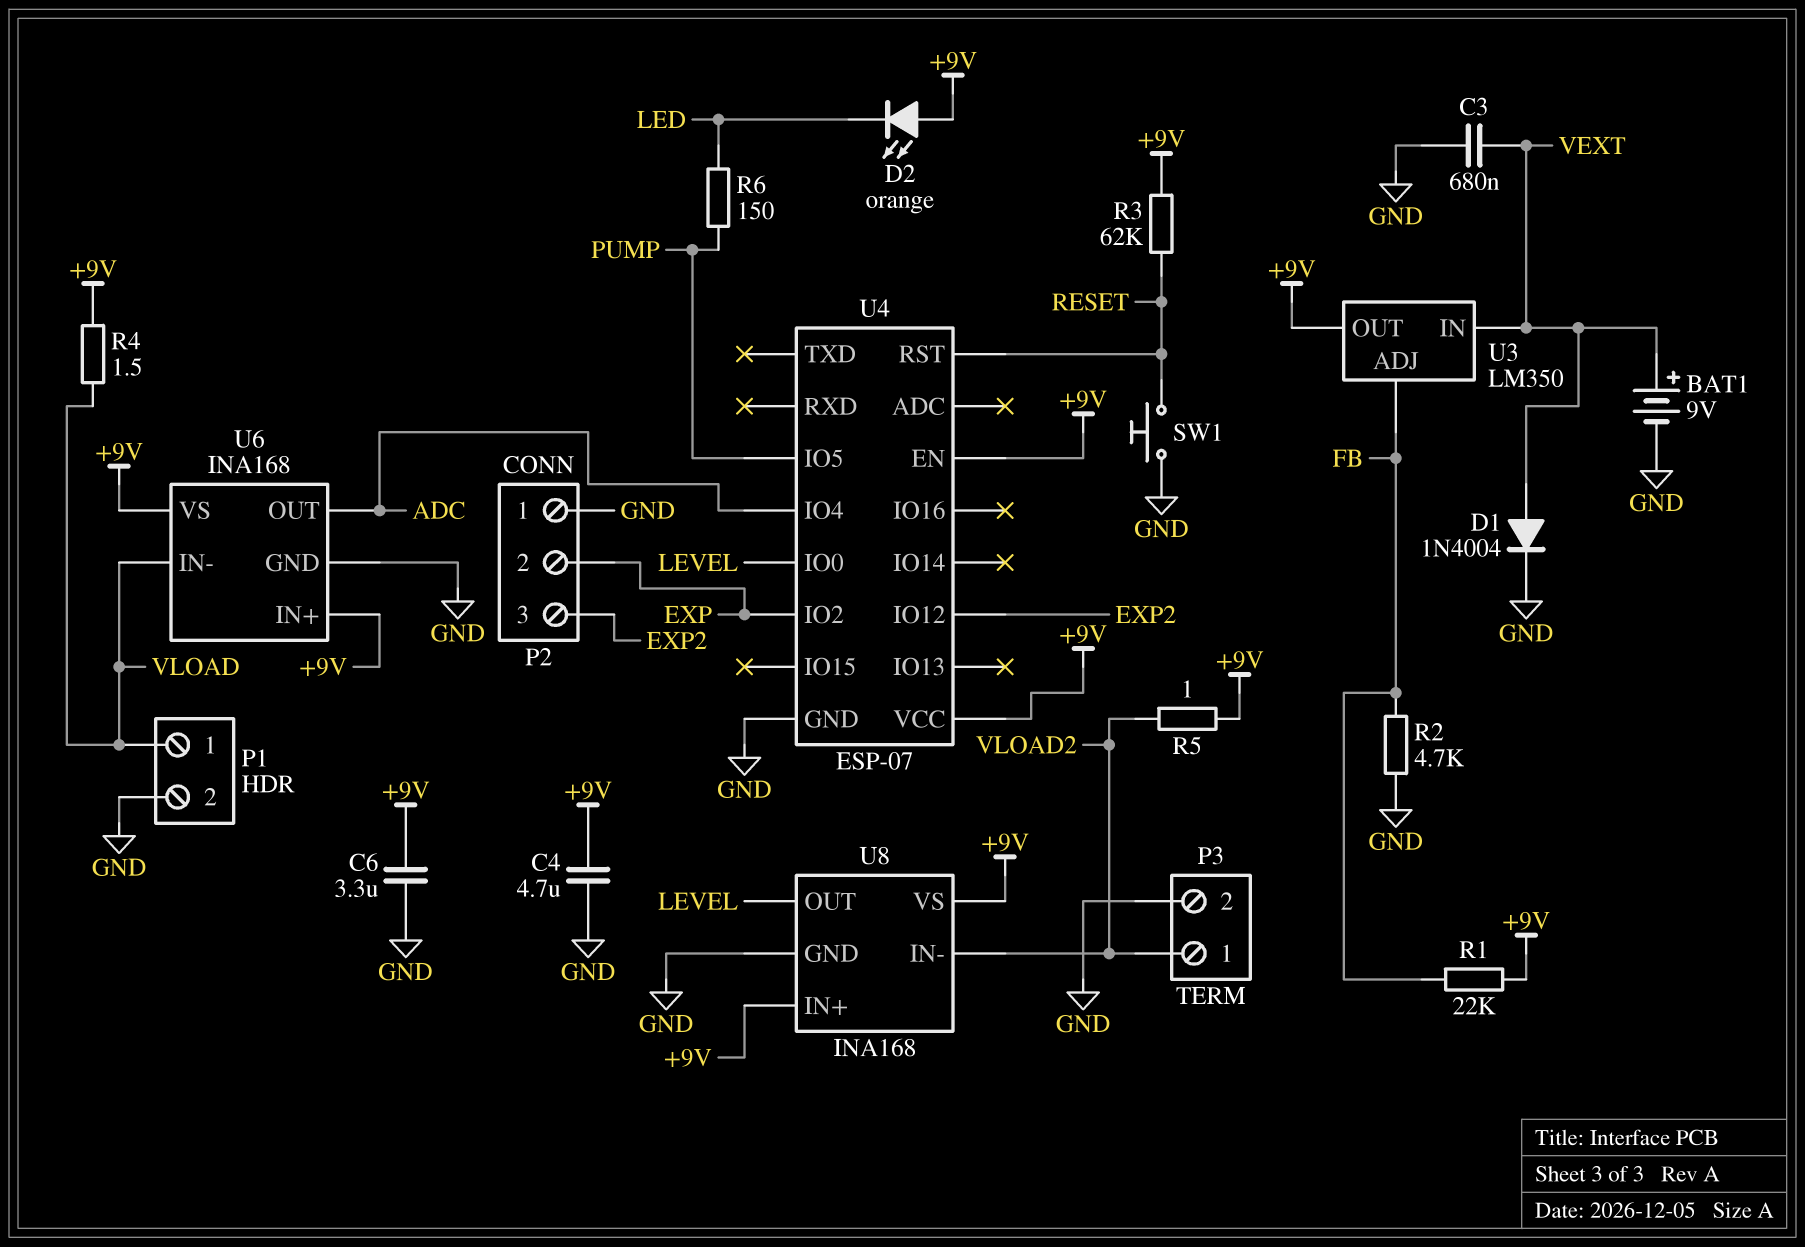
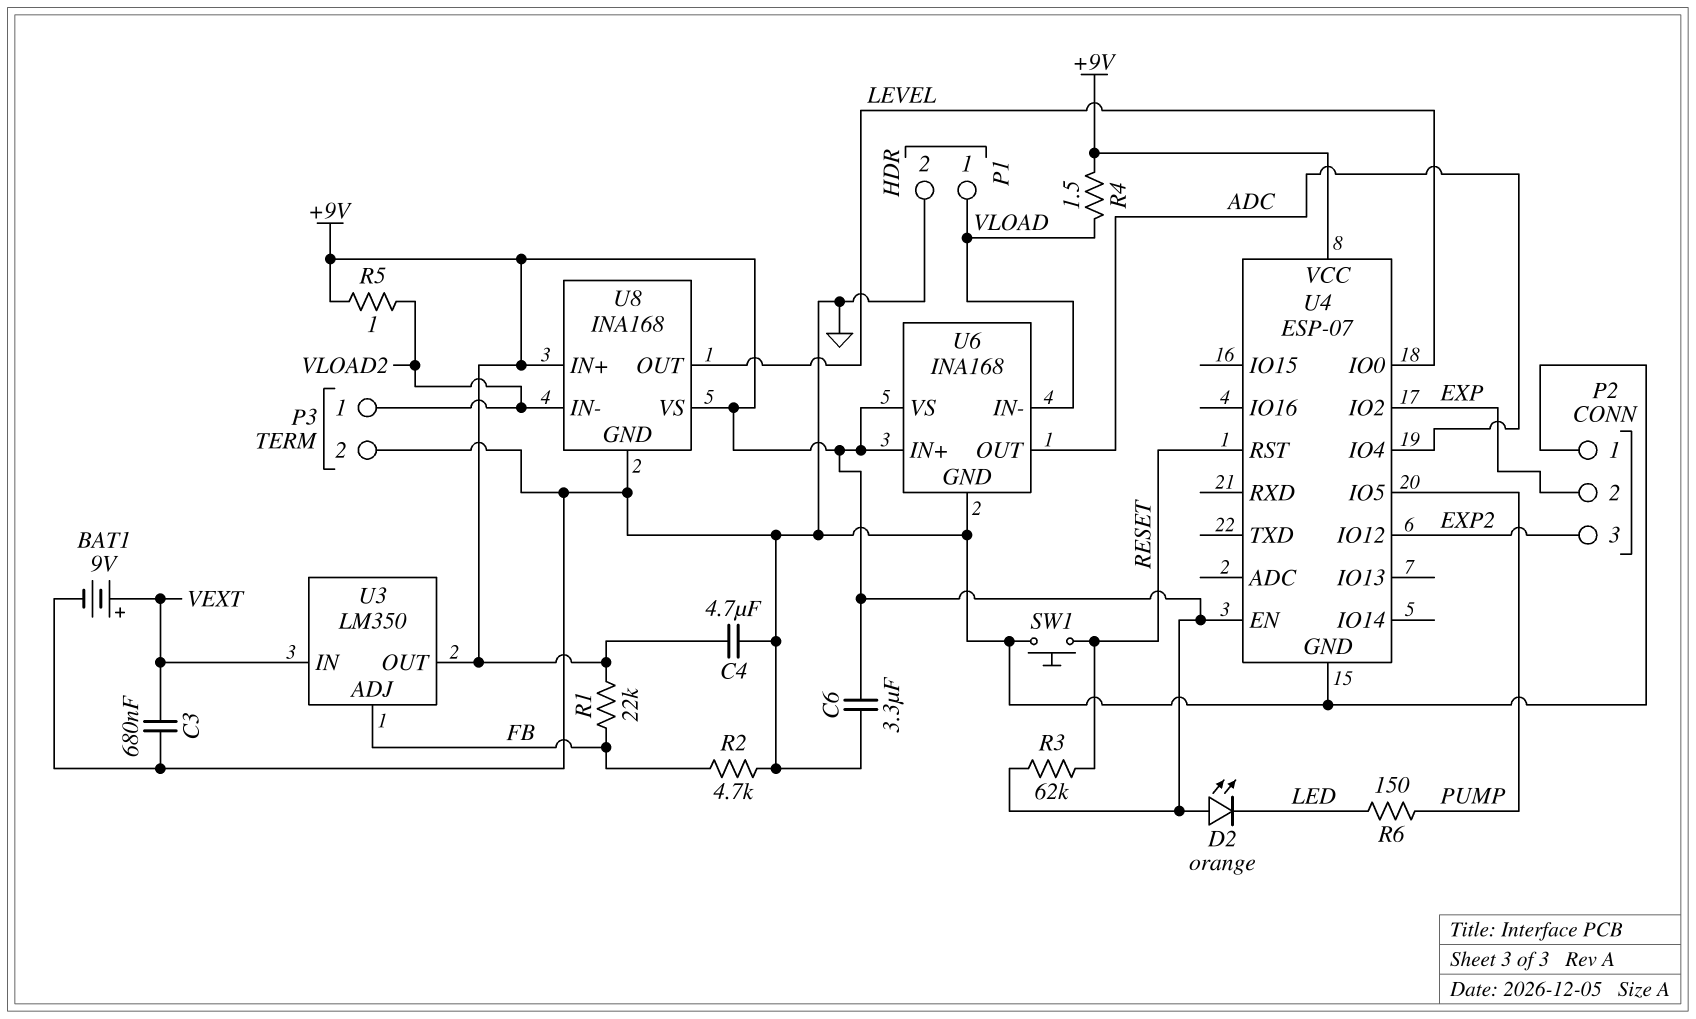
D1: diode 1N4004 (A VEXT, K GND) -> none

